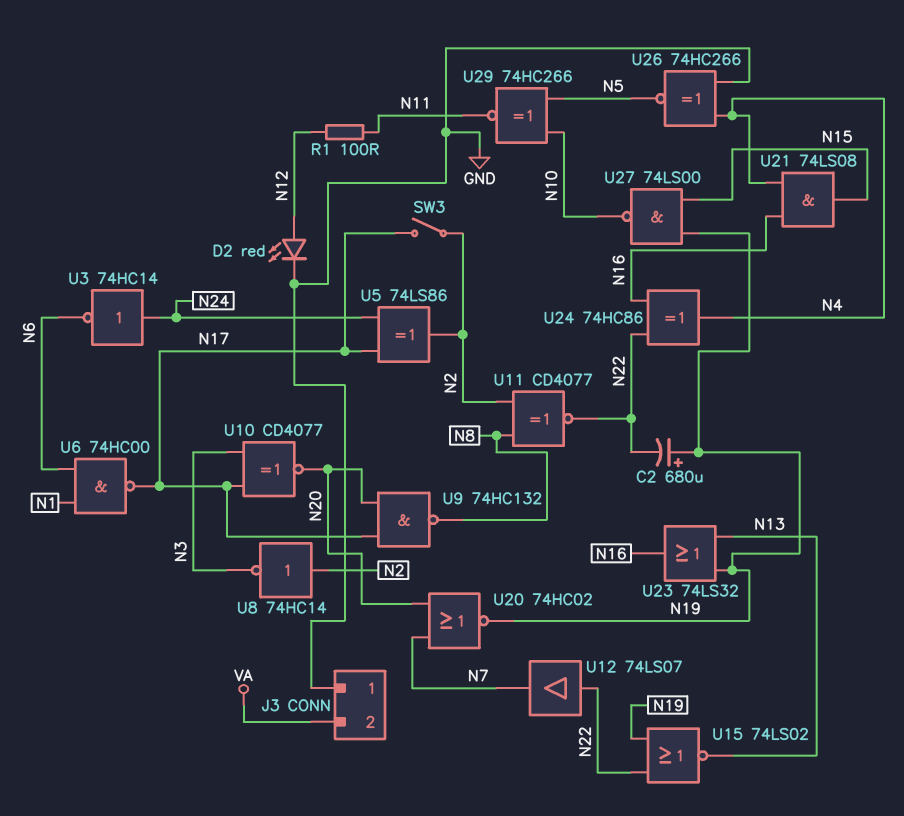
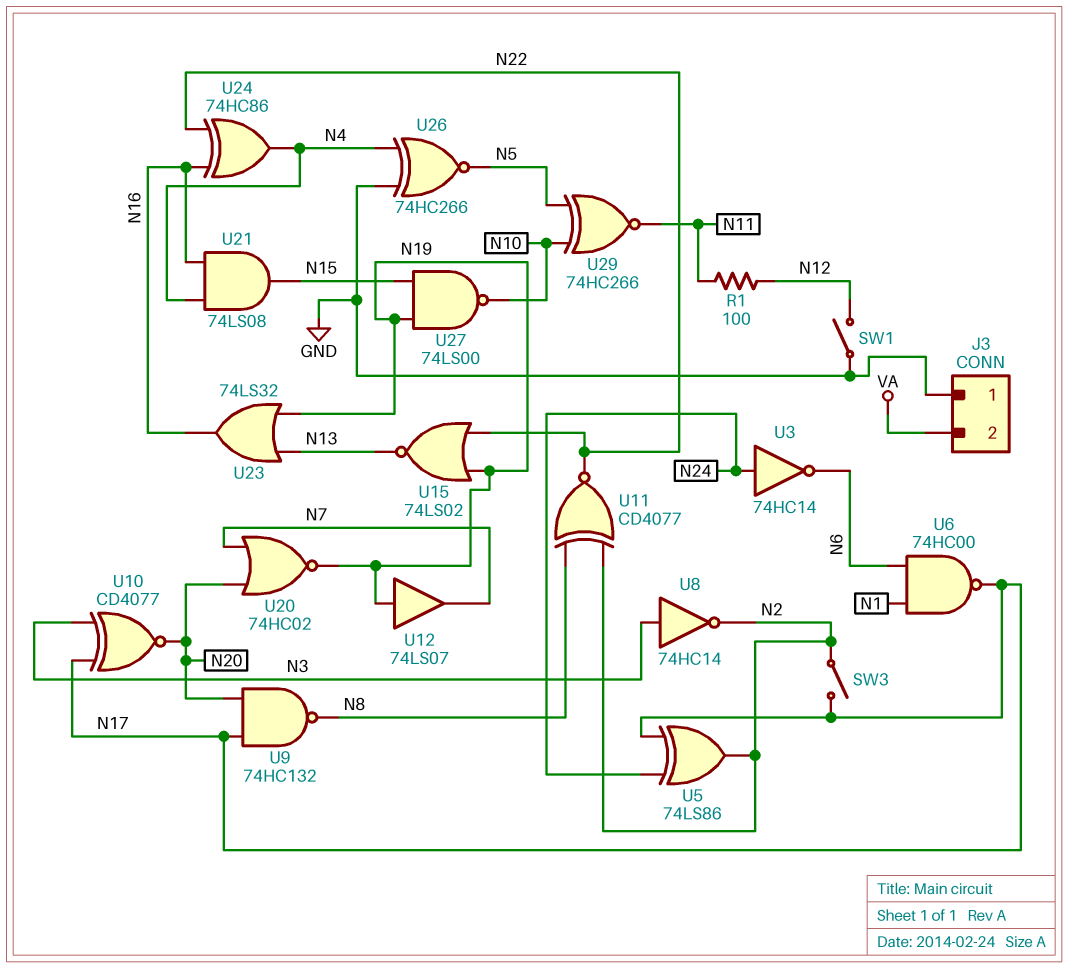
C2: 680uF (plus N19, minus N22) -> none
D2: LED red (A N12, K GND) -> none
SW1: none -> switch (GND, N12)
U8: NOT 74HC14 (in N2, out N3) -> NOT 74HC14 (in N3, out N2)
U12: buffer 74LS07 (in N22, out N7) -> buffer 74LS07 (in N19, out N7)

